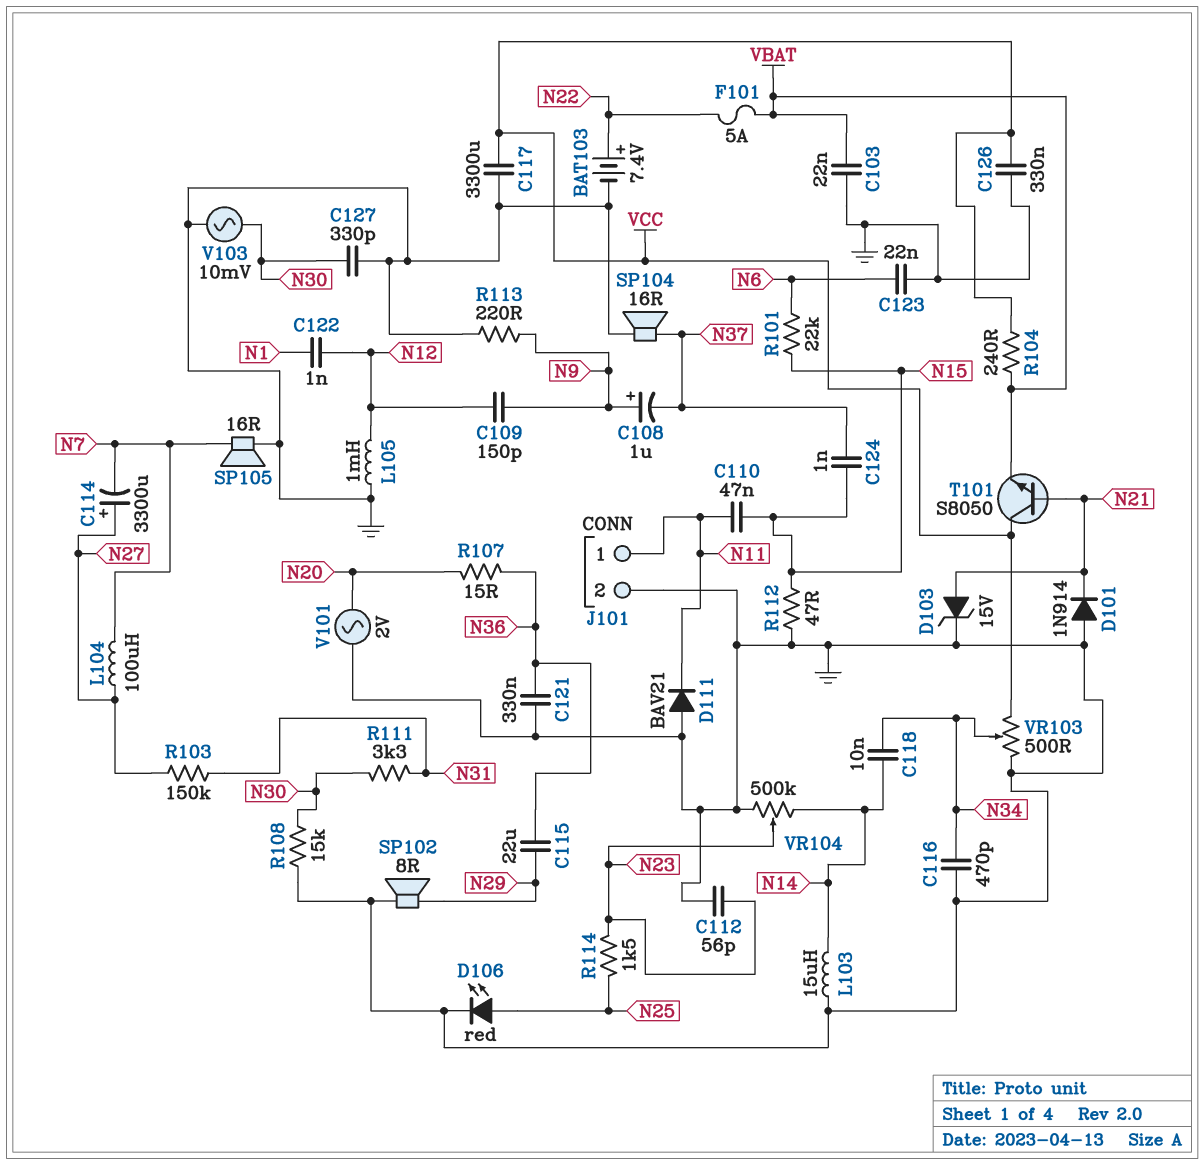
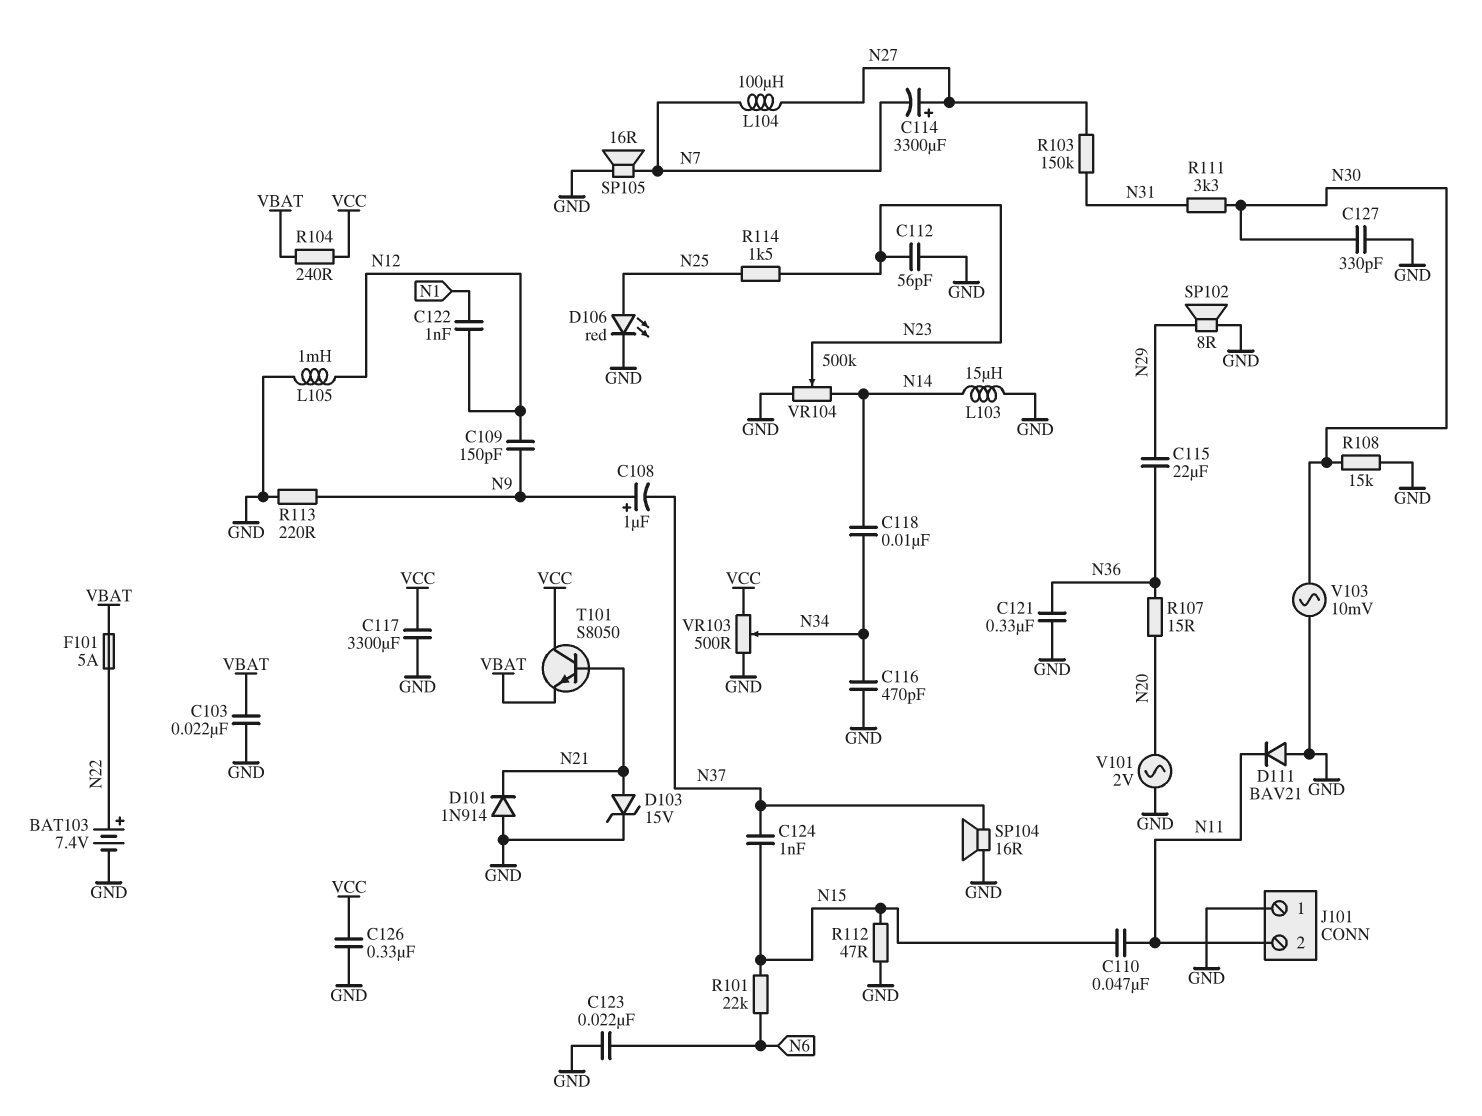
J101 pin 1: N11 -> GND
J101 pin 2: GND -> N11

